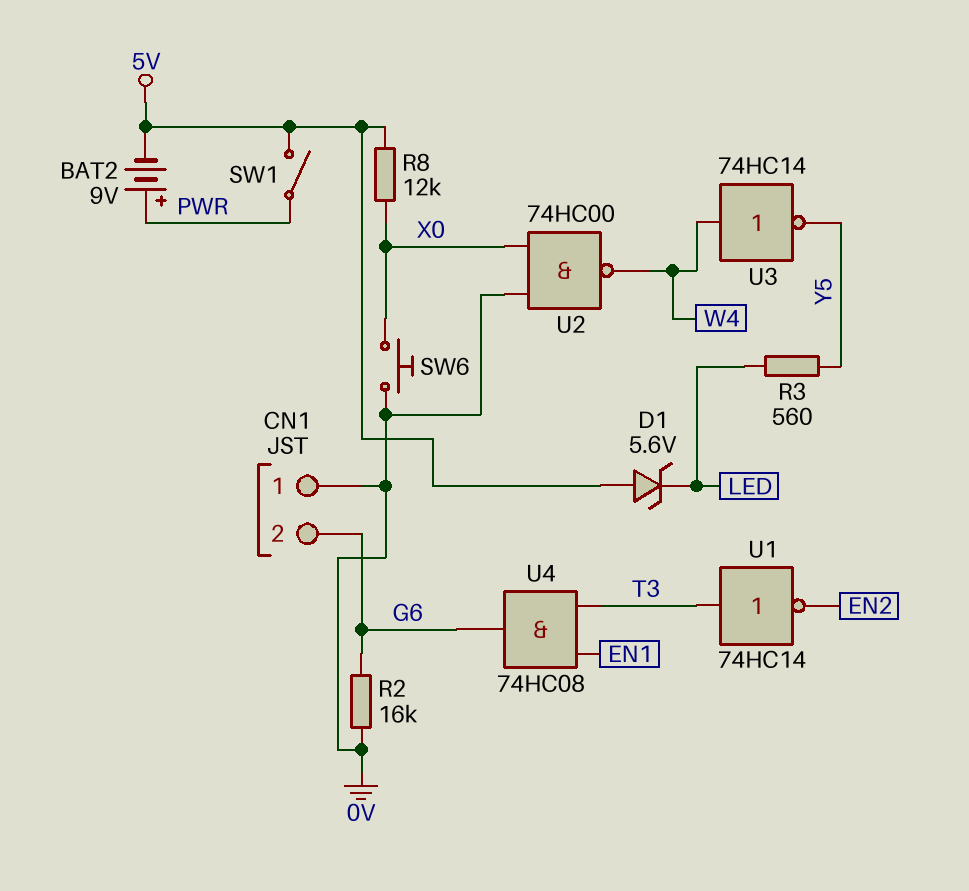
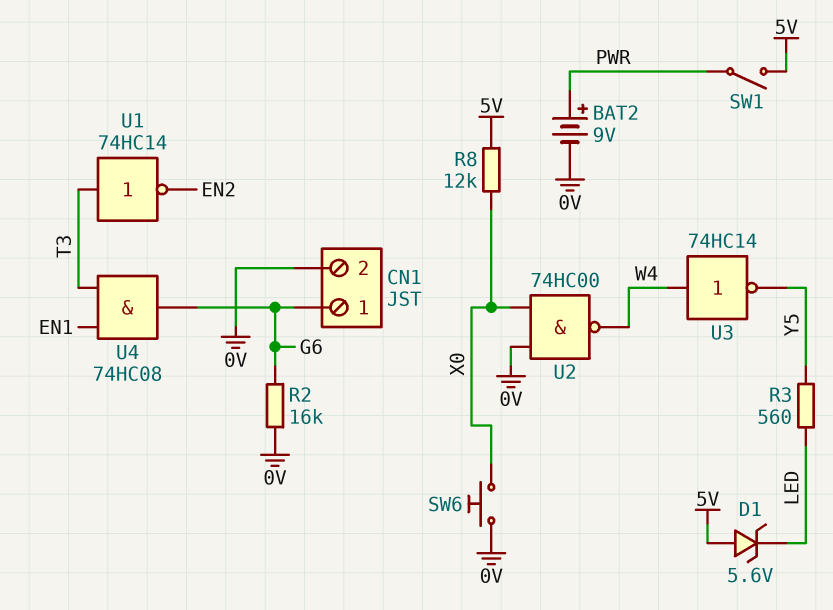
BAT2: 9V (plus PWR, minus 5V) -> 9V (plus PWR, minus 0V)
CN1 pin 1: 0V -> G6
CN1 pin 2: G6 -> 0V

